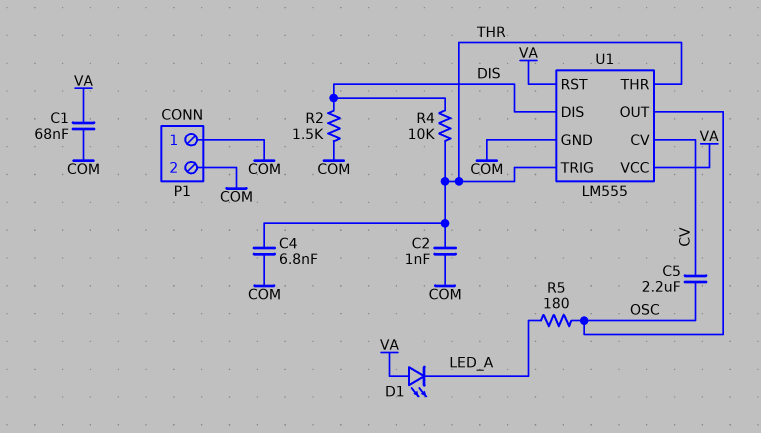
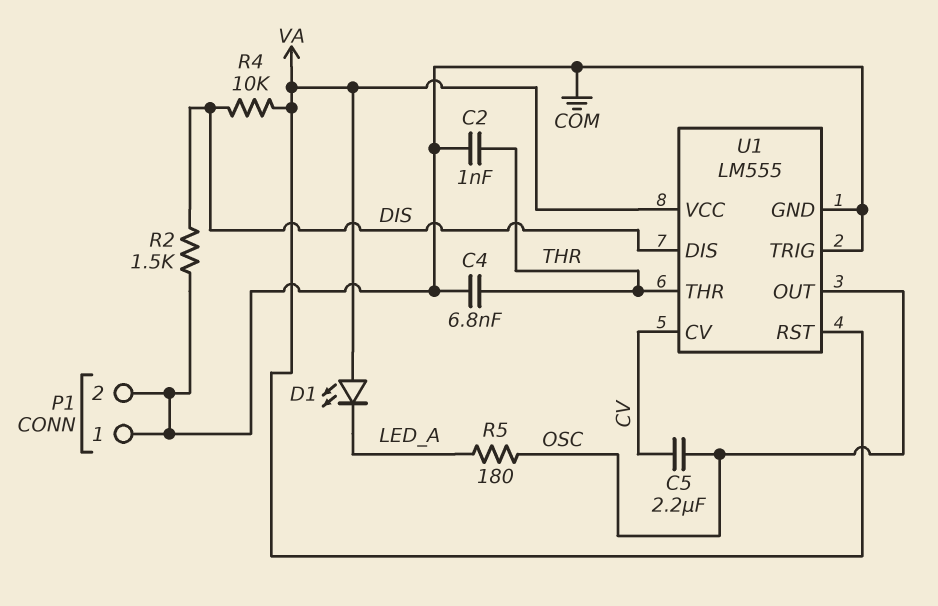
C1: 68nF (COM, VA) -> none
R4: 10k (DIS, THR) -> 10k (DIS, VA)
U1 pin TRIG: THR -> COM

